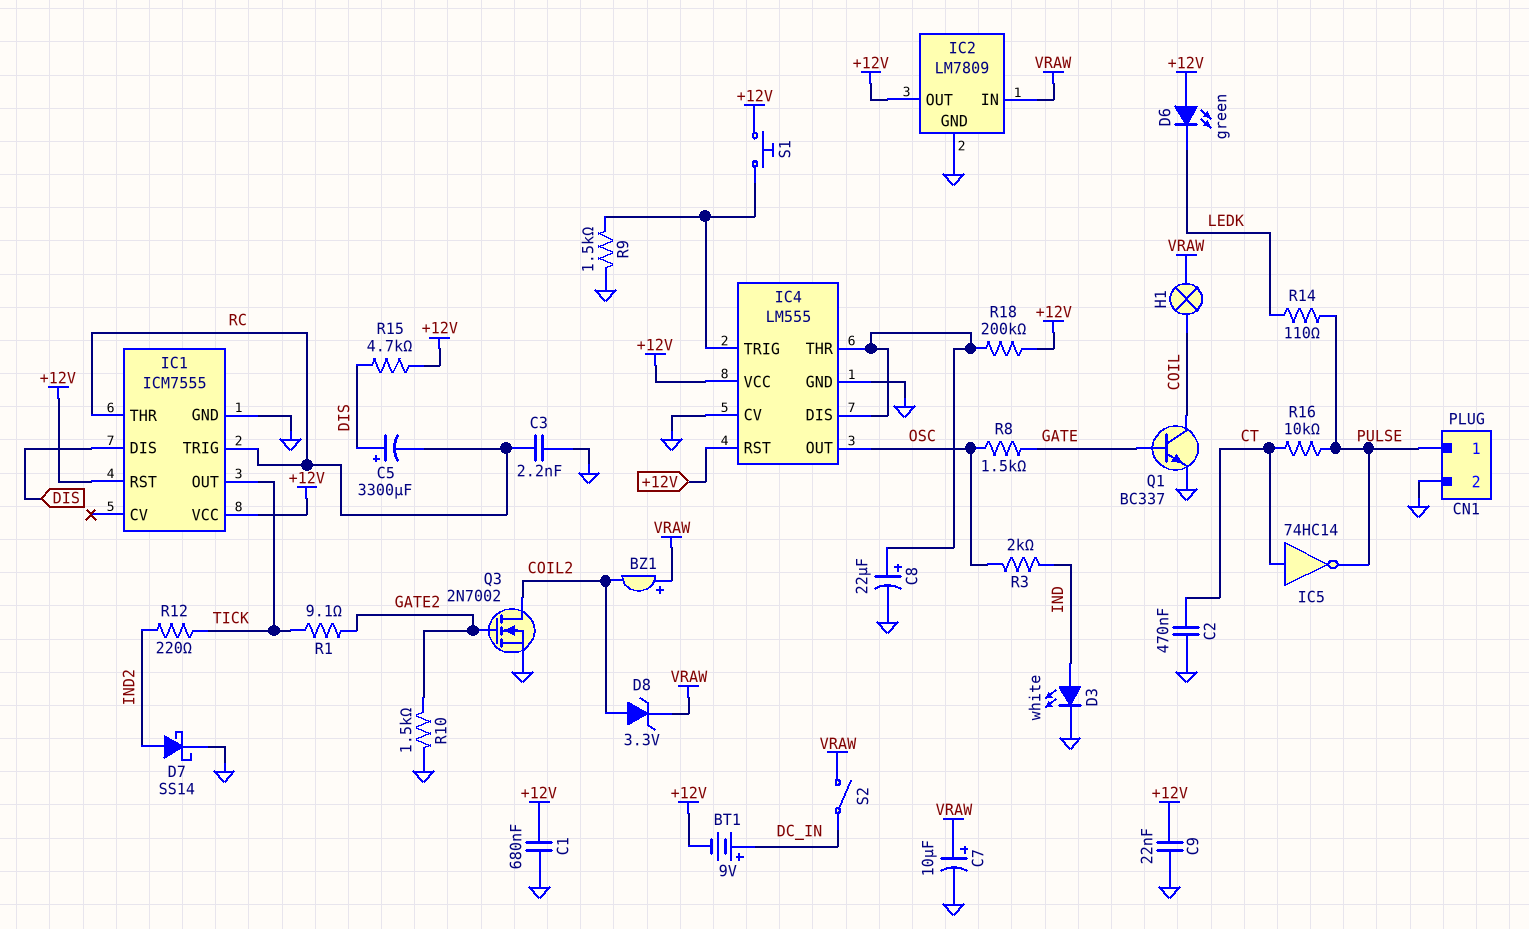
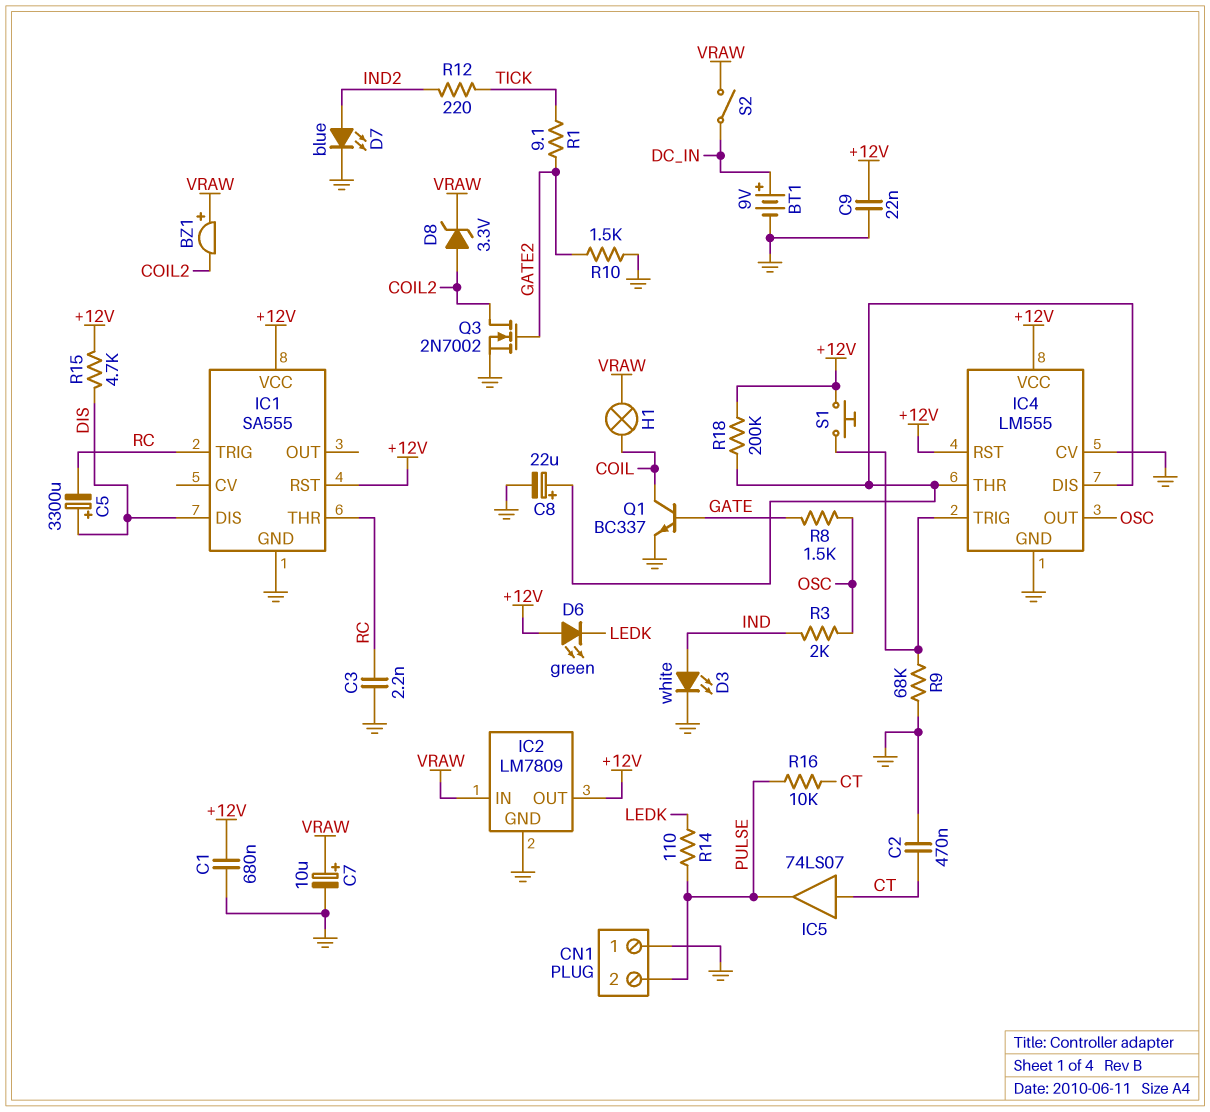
BT1: 9V (plus DC_IN, minus +12V) -> 9V (plus DC_IN, minus GND)
CN1 pin 1: PULSE -> GND
CN1 pin 2: GND -> PULSE
D7: schottky SS14 (A IND2, K GND) -> LED blue (A IND2, K GND)
IC1: ICM7555 -> SA555
IC1 pin OUT: TICK -> none
IC5: NOT 74HC14 (in CT, out PULSE) -> buffer 74LS07 (in CT, out PULSE)
R9: 1.5k (GND, IC4/TRIG) -> 68k (GND, IC4/TRIG)

